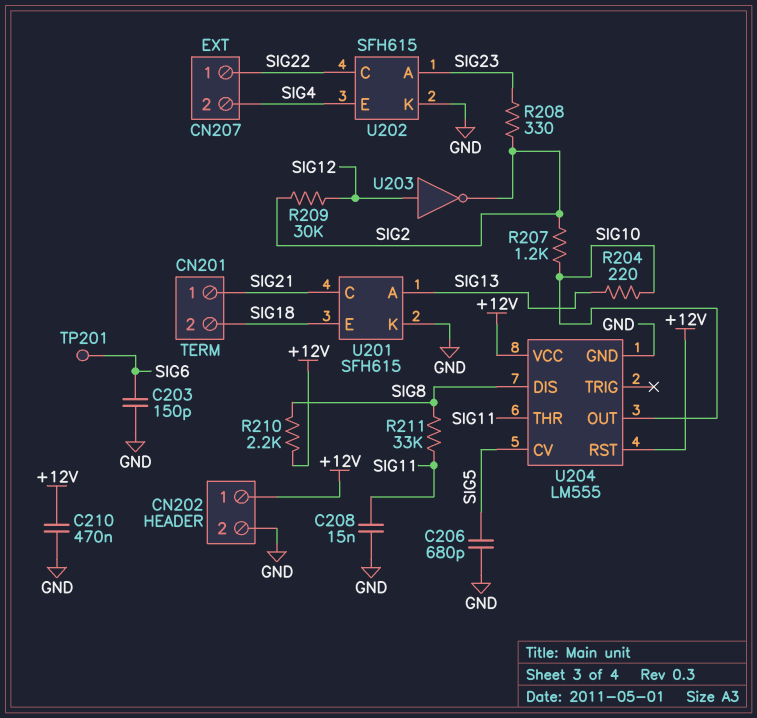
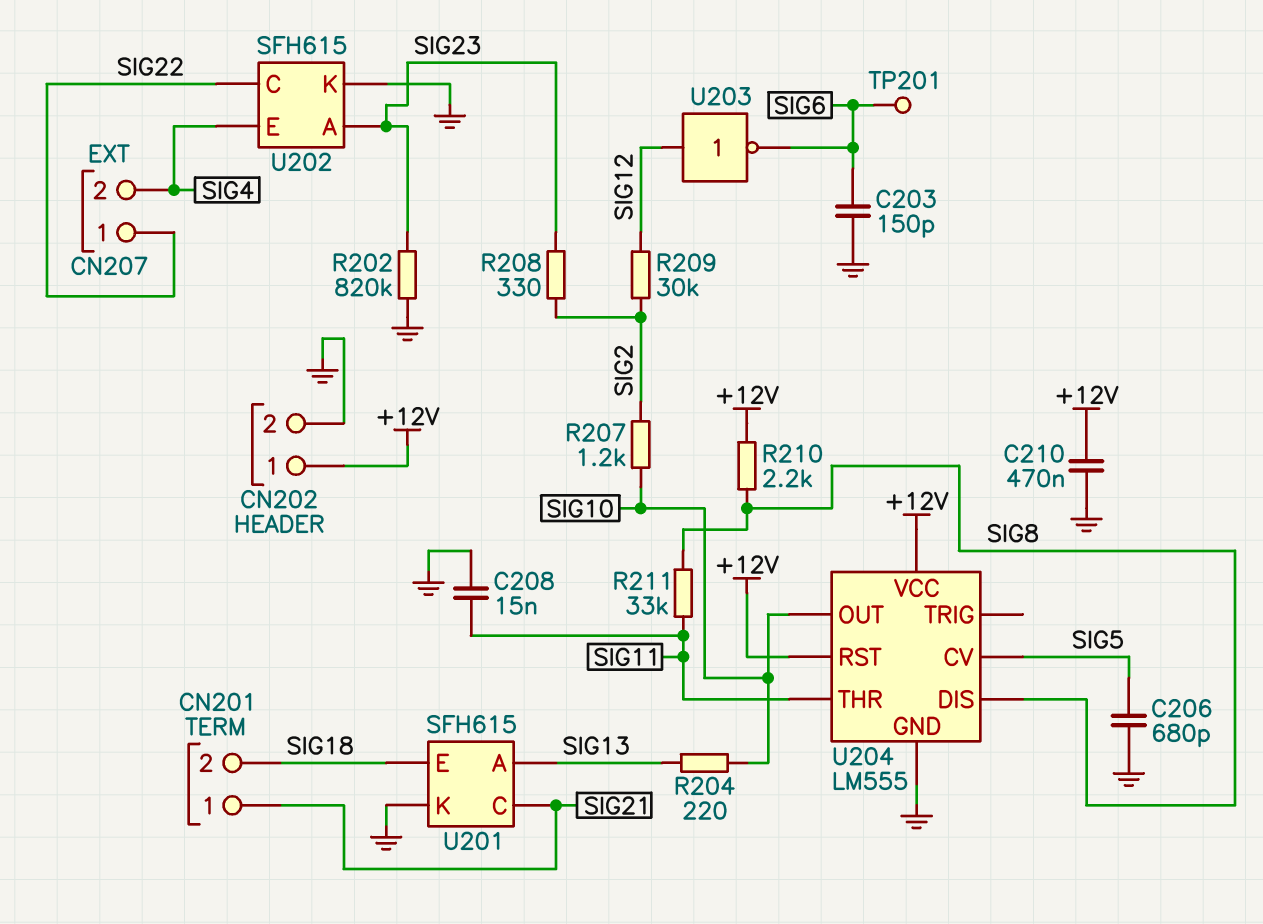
R202: none -> 820k (GND, SIG23)
U203: NOT (in SIG12, out SIG2) -> NOT (in SIG12, out SIG6)

